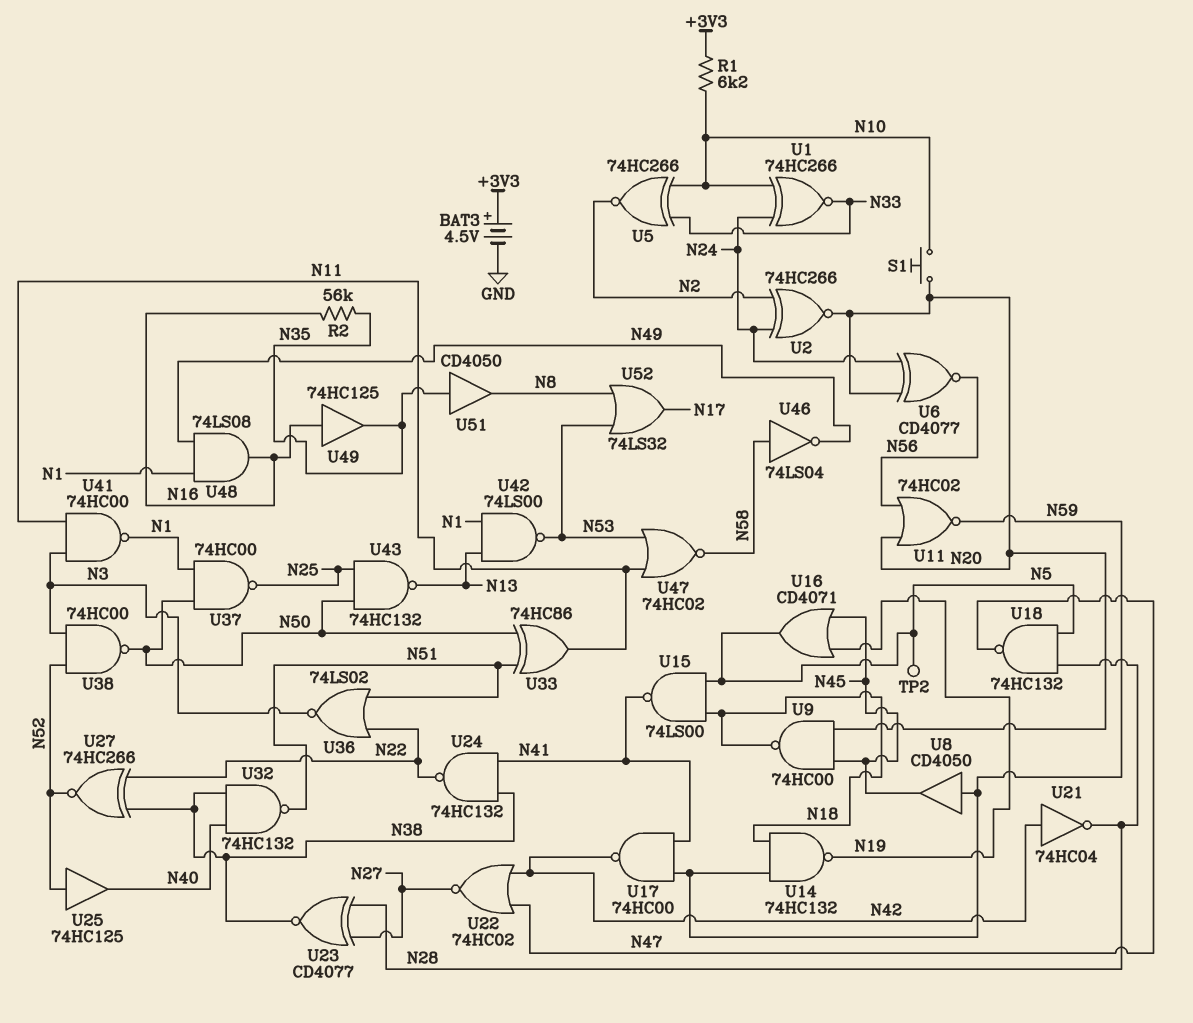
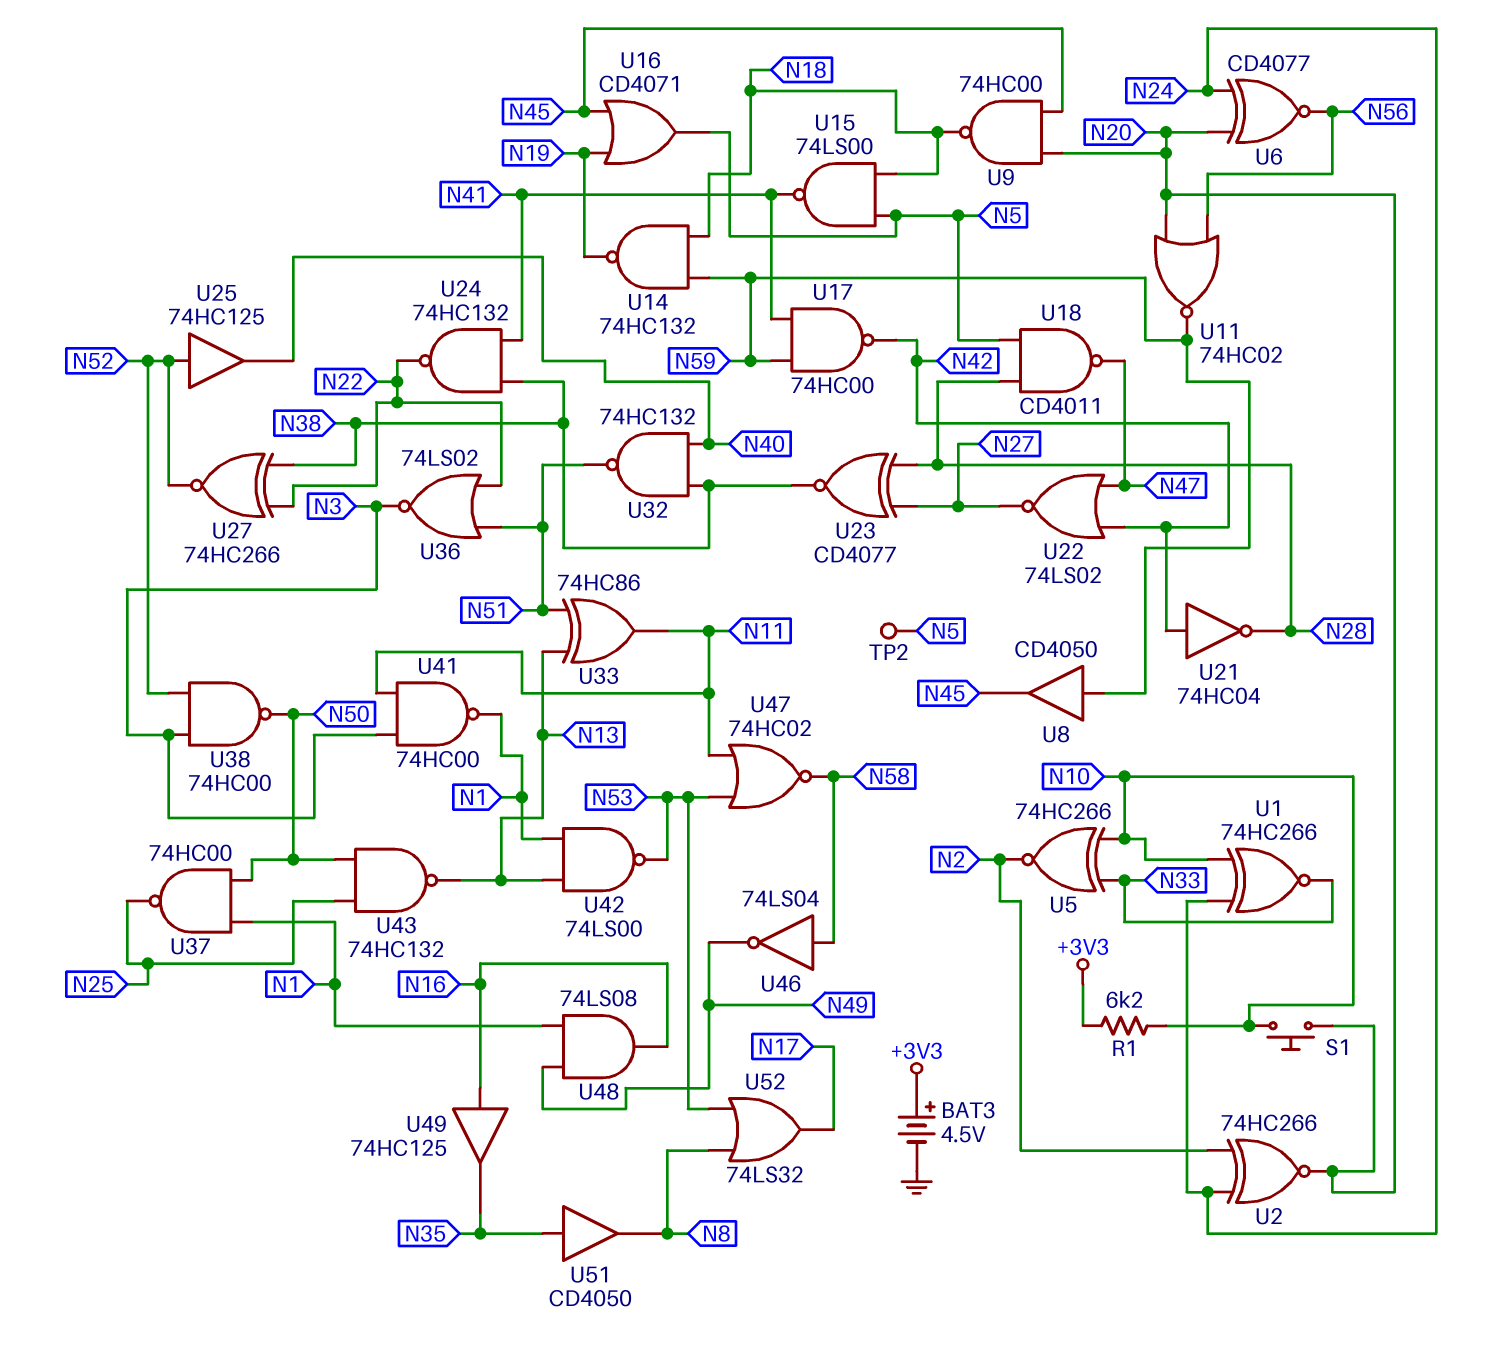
R2: 56k (N16, N35) -> none
U18: NAND 74HC132 (in N5, in N28, out N47) -> NAND CD4011 (in N5, in N28, out N47)
U22: NOR 74HC02 (in N42, in N47, out N27) -> NOR 74LS02 (in N42, in N47, out N27)
U33: XOR 74HC86 (in N50, in N51, out N11) -> XOR 74HC86 (in N13, in N51, out N11)

